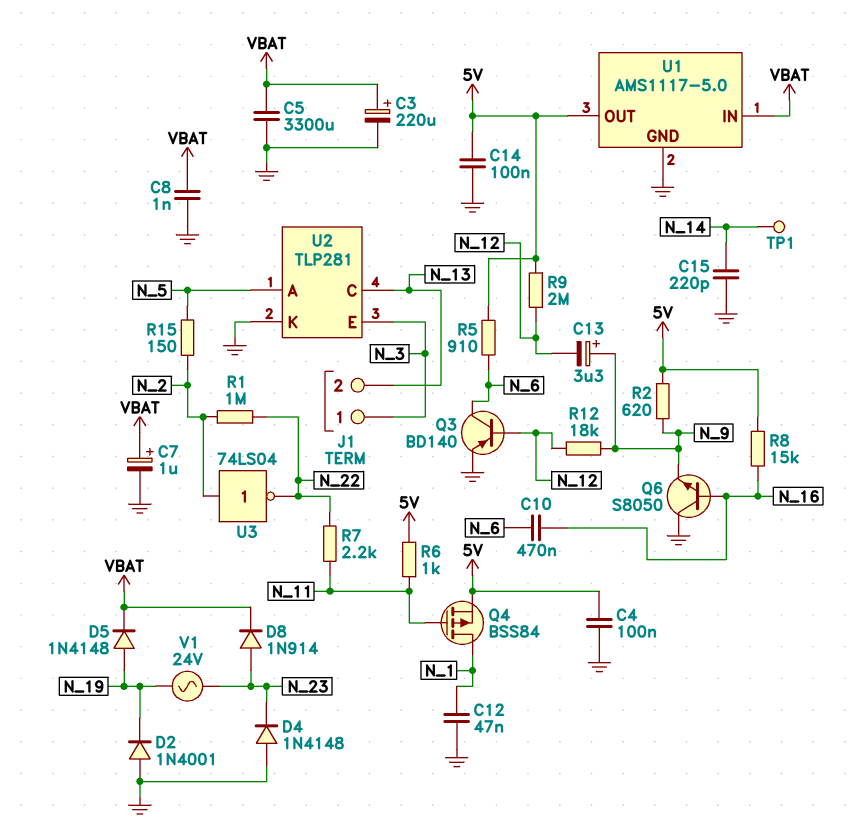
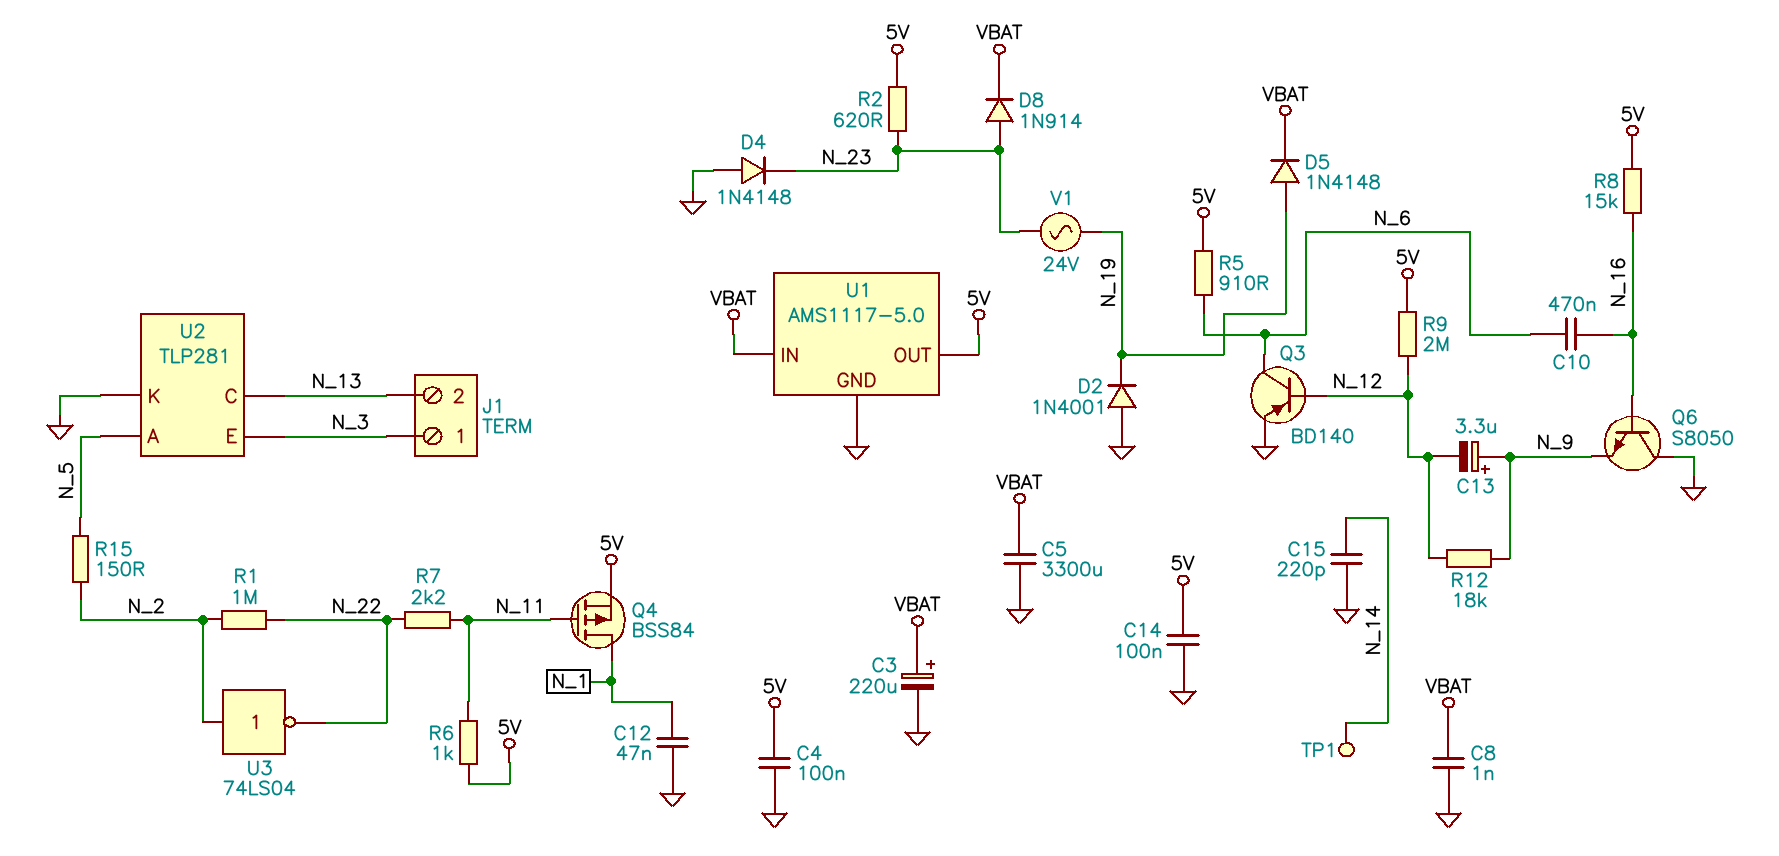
C7: 1uF (plus VBAT, minus GND) -> none
R2: 620 (5V, N_9) -> 620 (5V, N_23)

